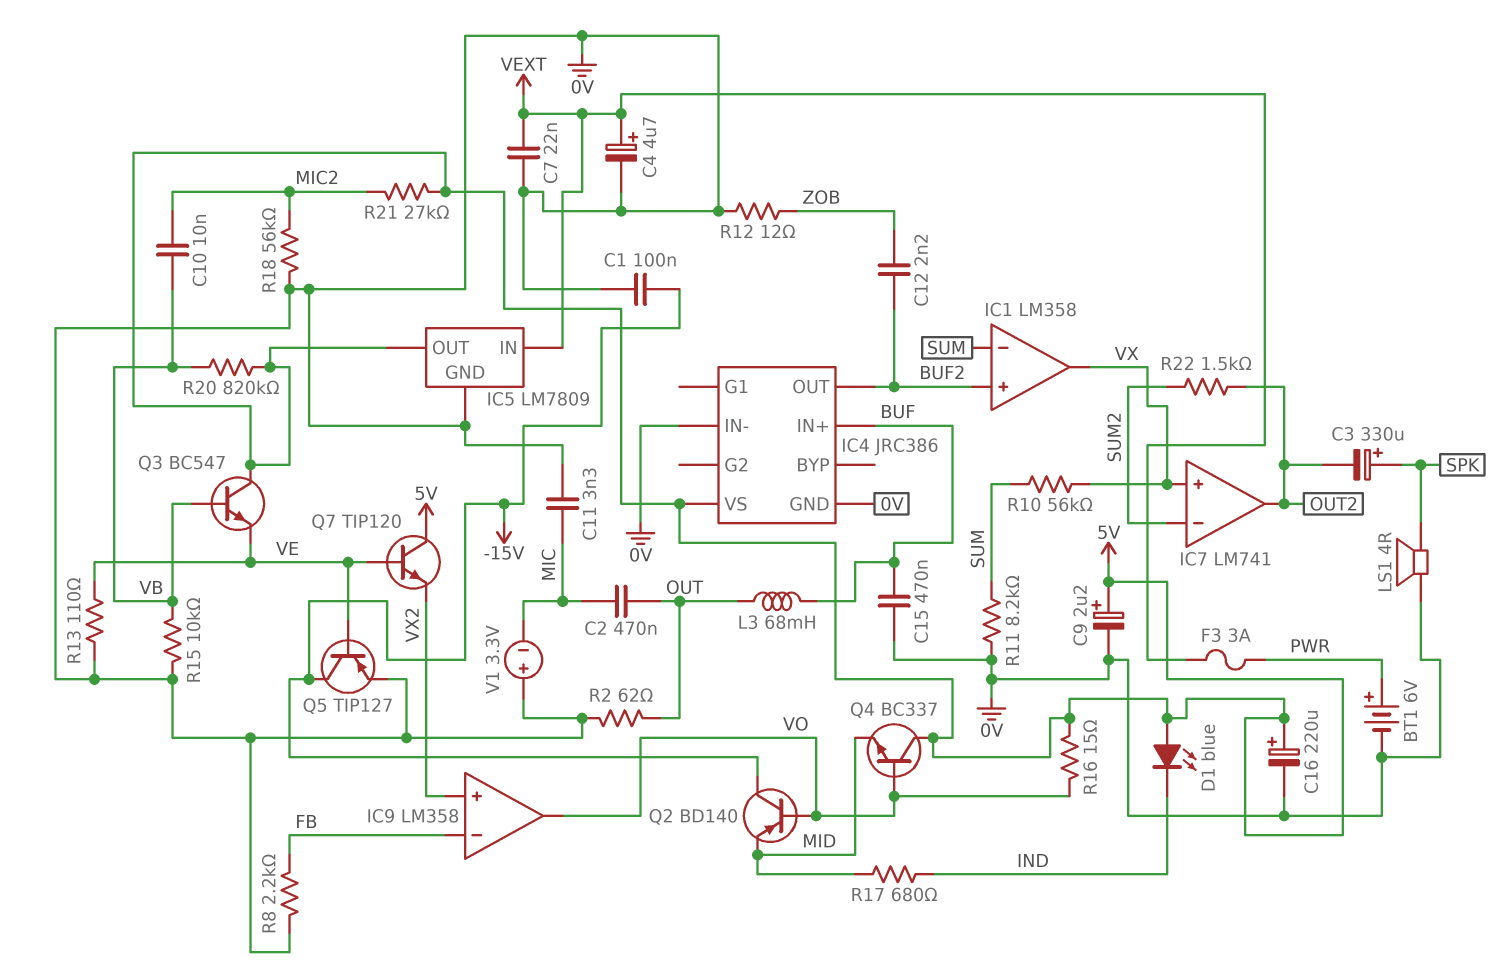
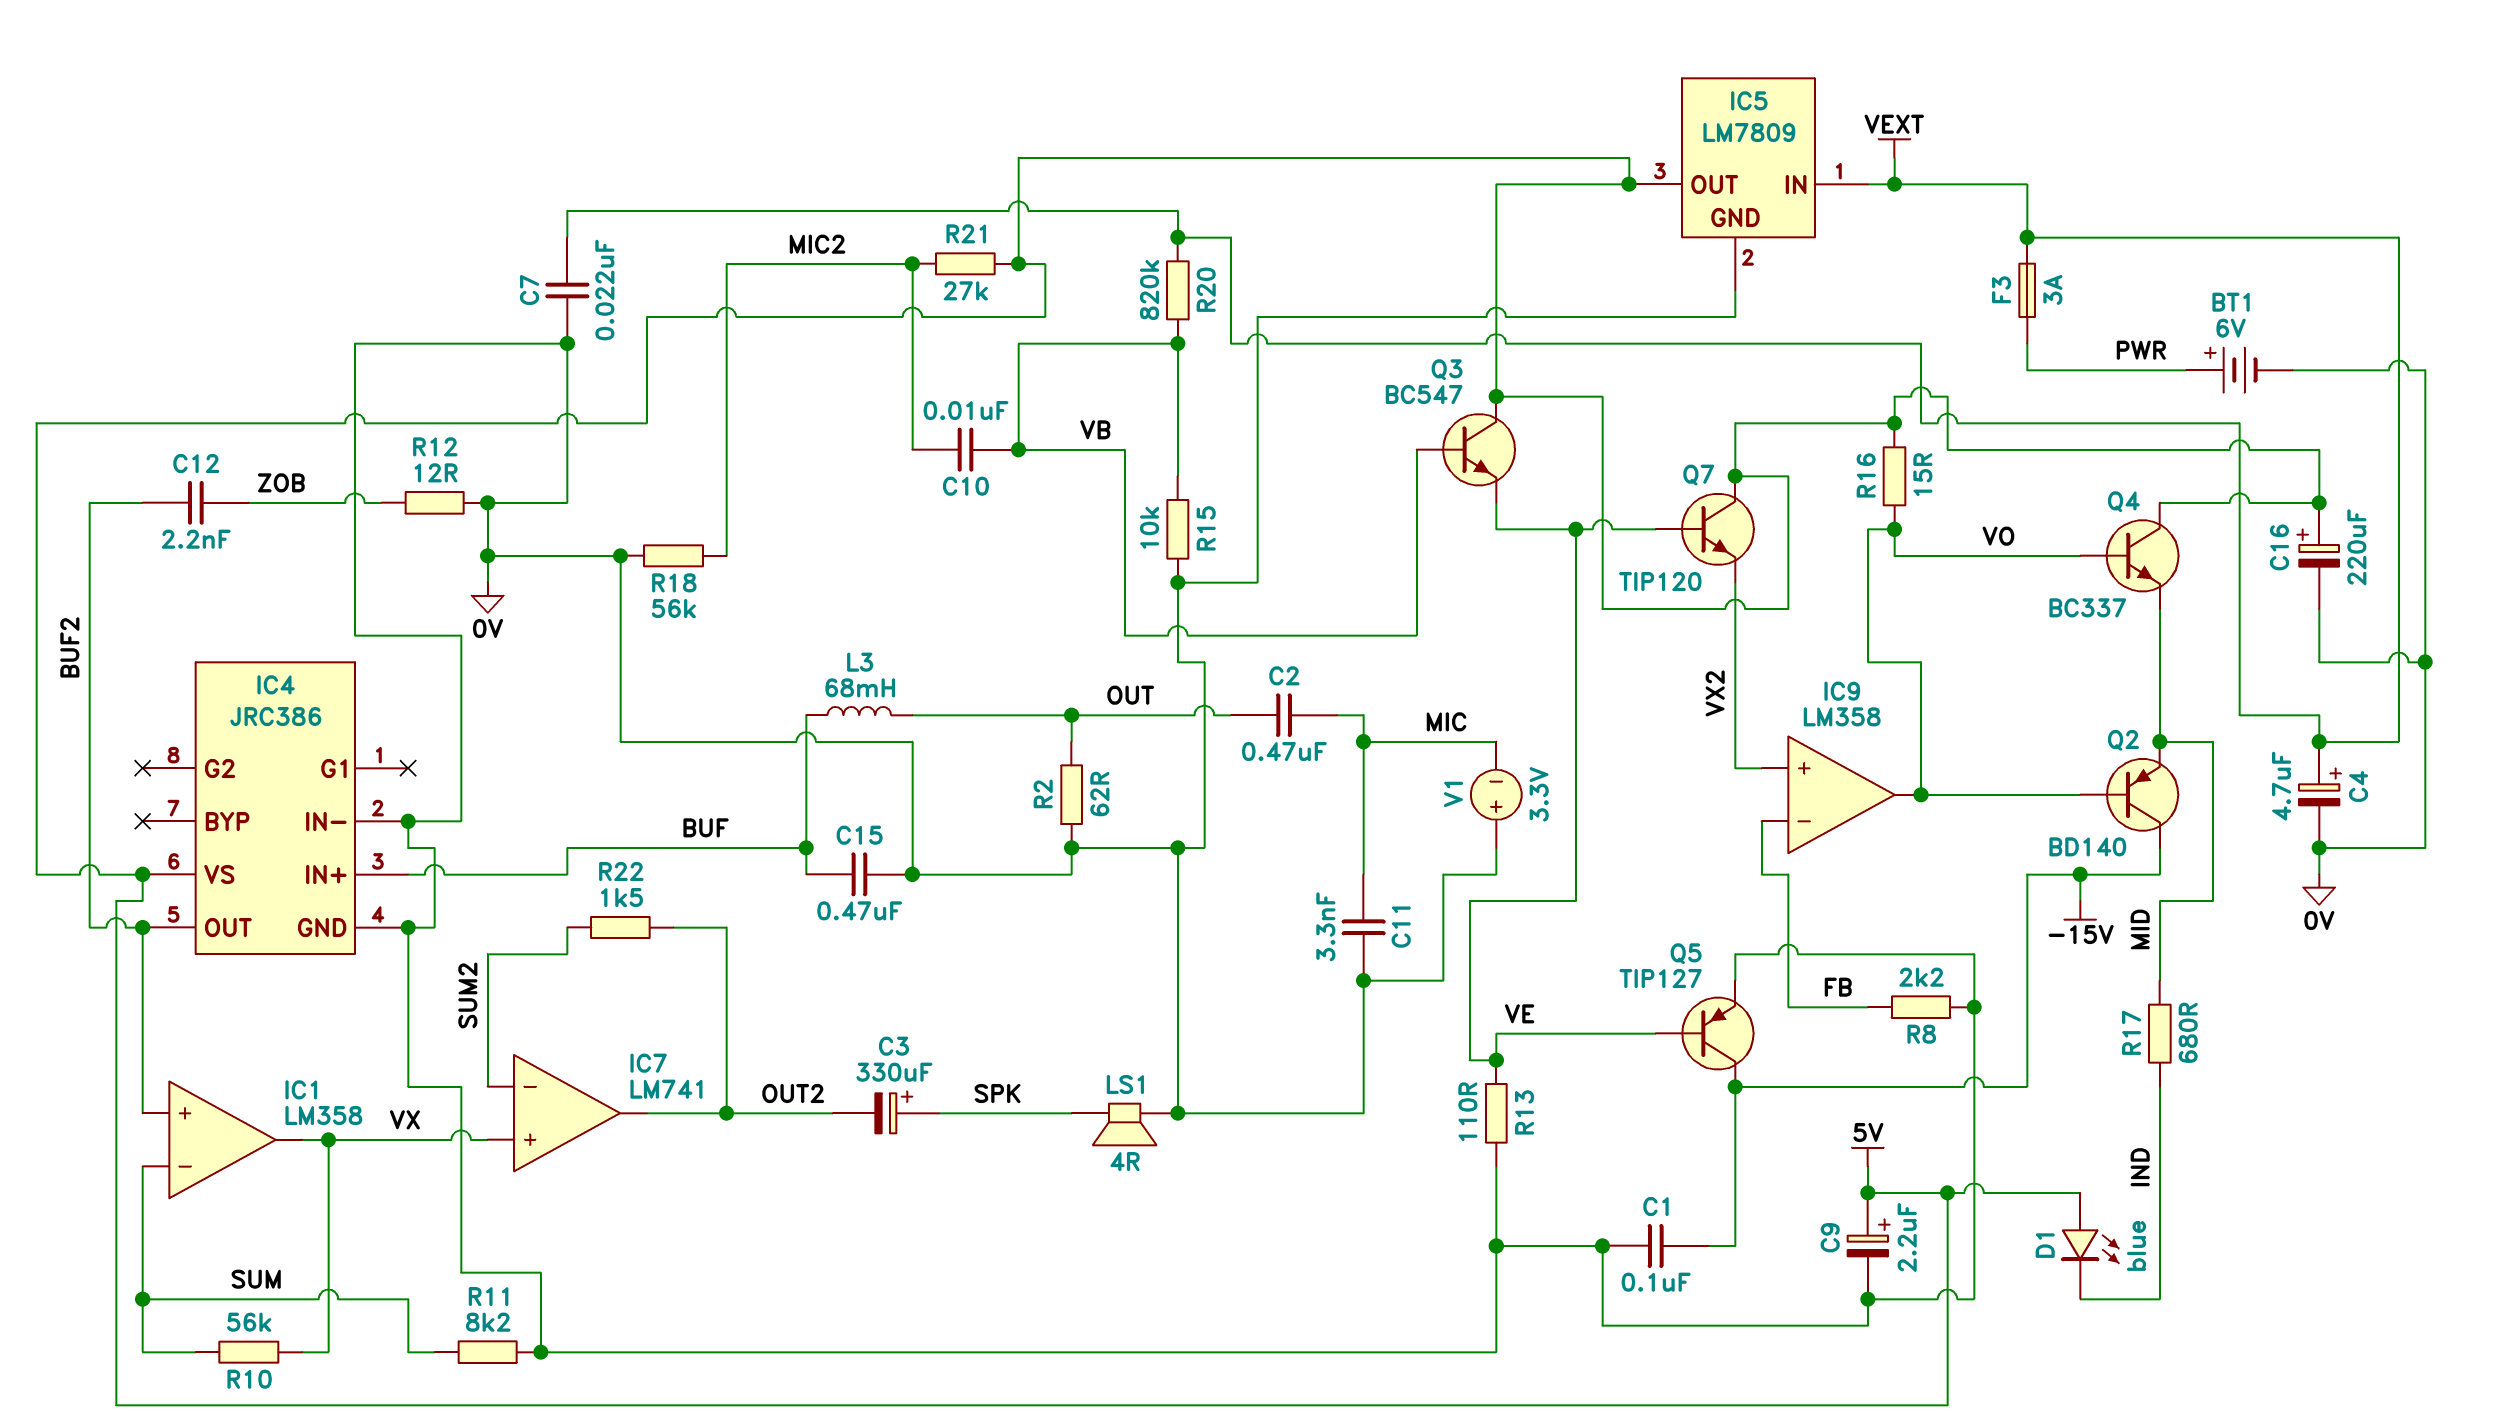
R20: 820k (5V, VB) -> 820k (VB, VEXT)

